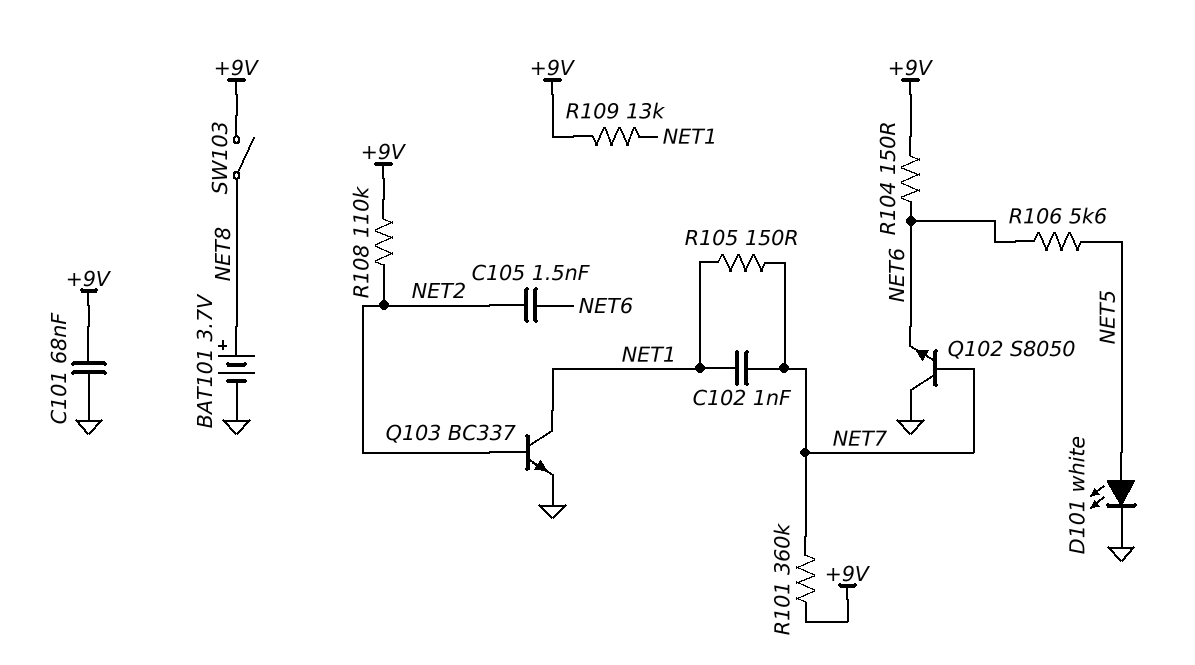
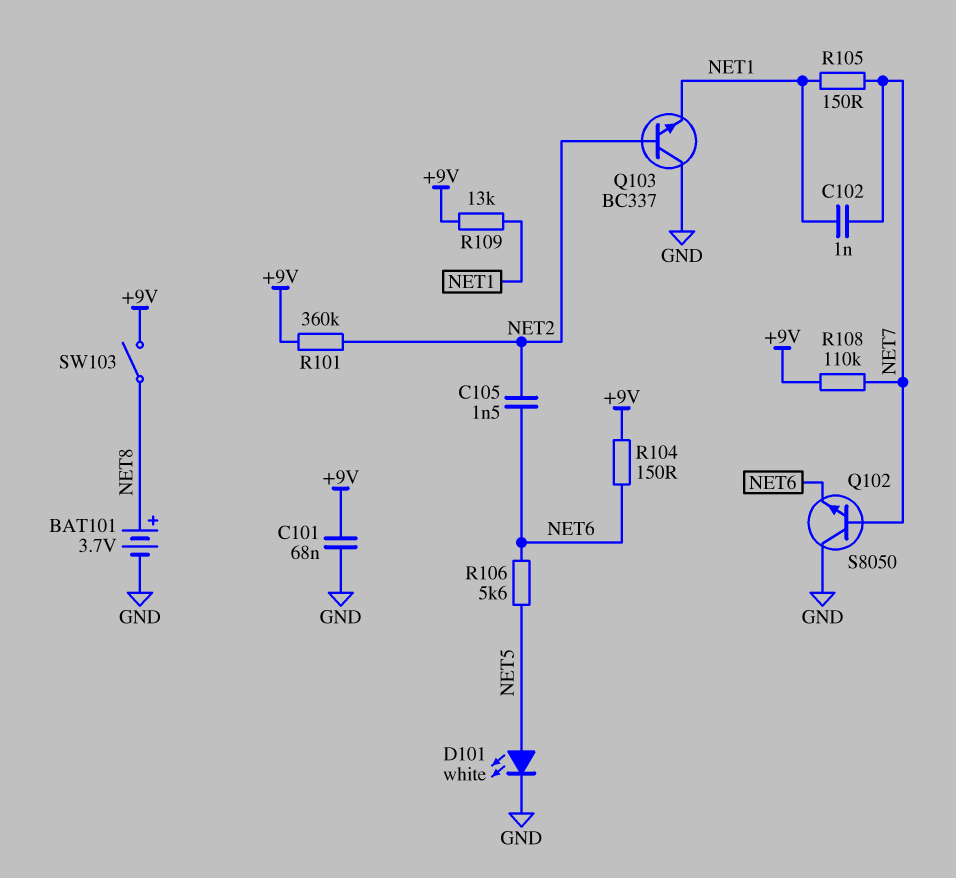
Q103: NPN BC337 (B NET2, C NET1, E GND) -> NPN BC337 (B NET2, C GND, E NET1)
R101: 360k (+9V, NET7) -> 360k (+9V, NET2)
R108: 110k (+9V, NET2) -> 110k (+9V, NET7)

